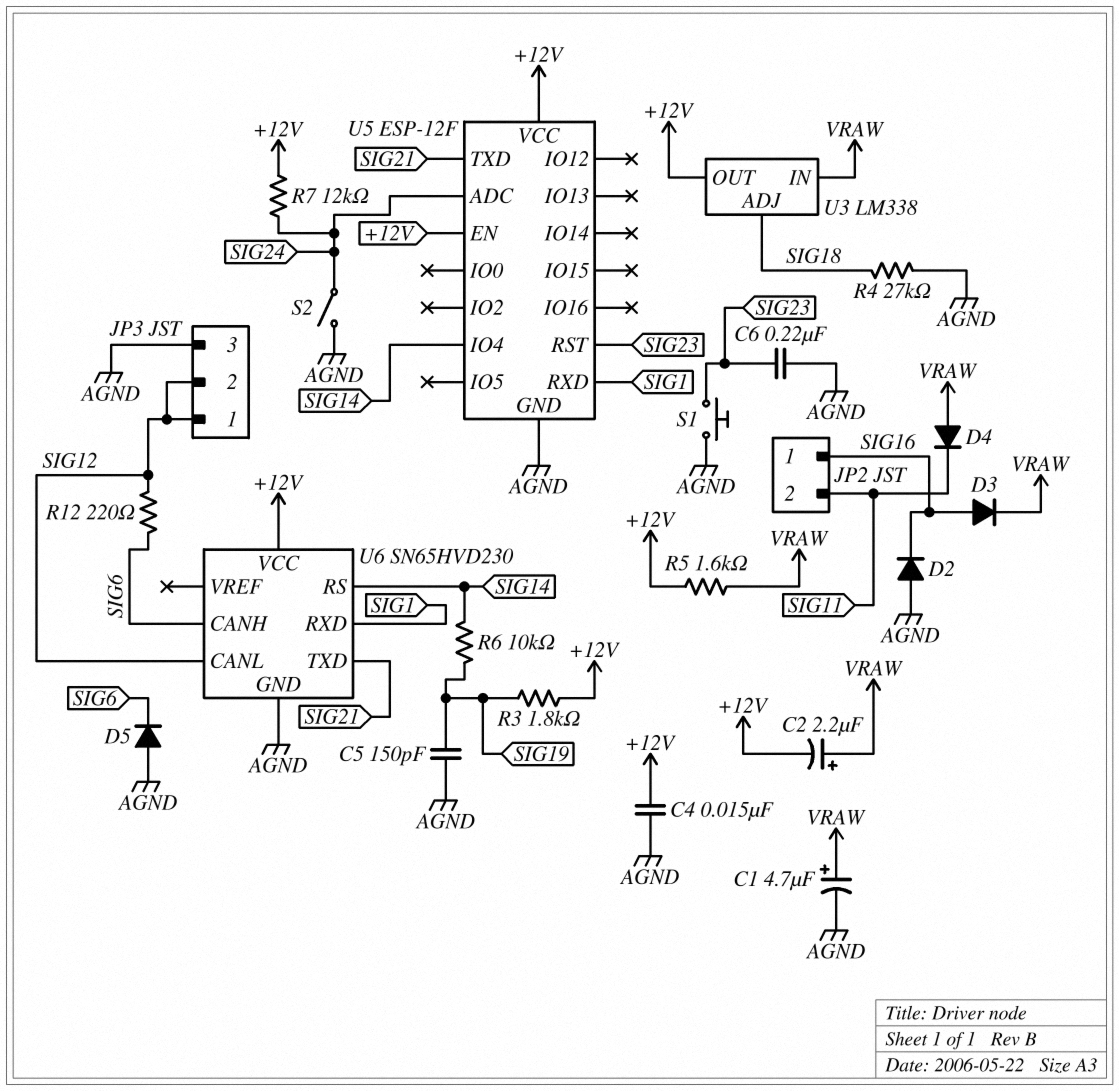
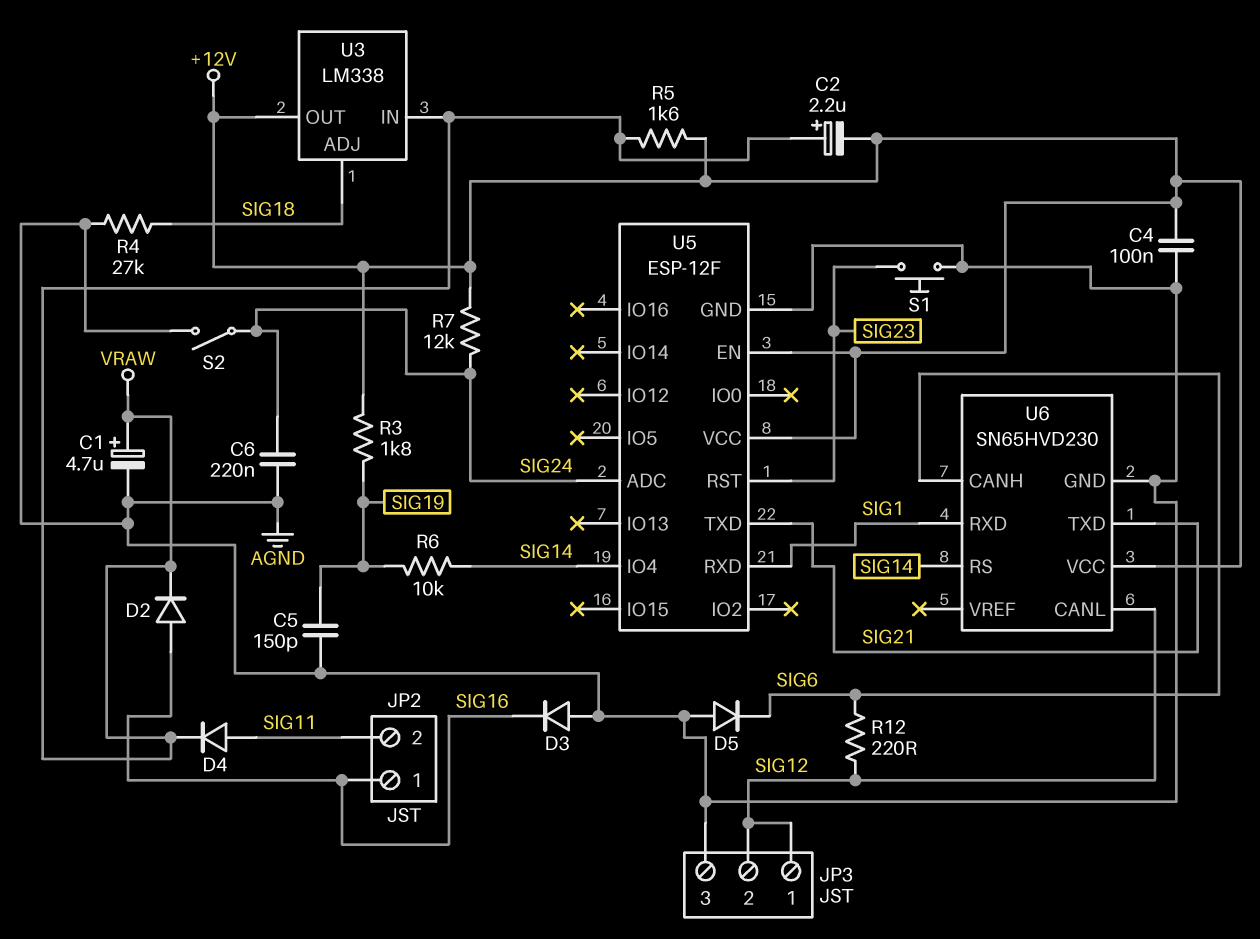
C4: 15nF (+12V, AGND) -> 100nF (+12V, AGND)
C6: 220nF (AGND, SIG23) -> 220nF (AGND, SIG24)
D2: diode (A AGND, K SIG16) -> diode (A SIG16, K VRAW)
D3: diode (A SIG16, K VRAW) -> diode (A AGND, K SIG16)
D4: diode (A VRAW, K SIG11) -> diode (A SIG11, K VRAW)

